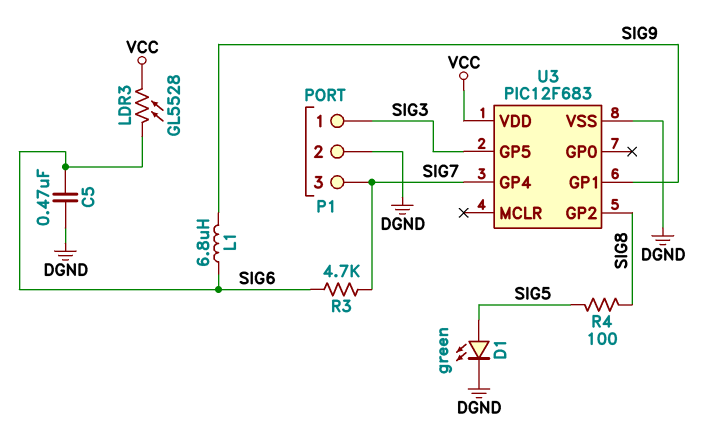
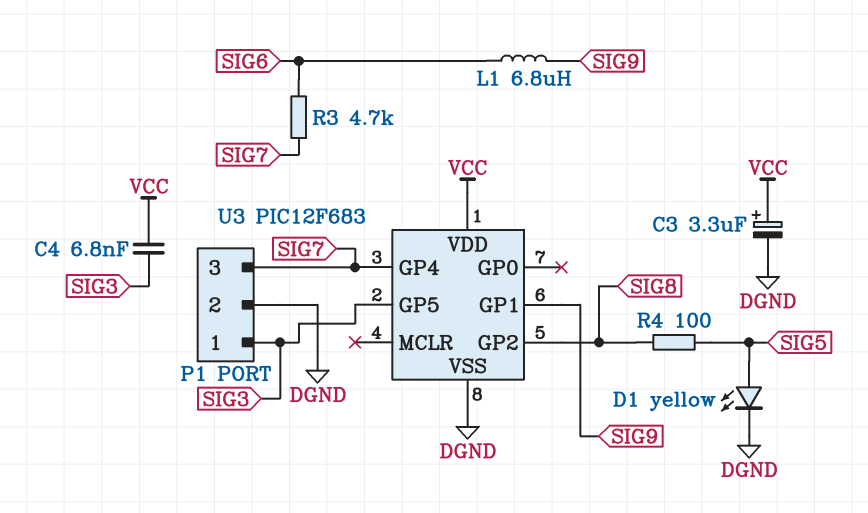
C3: none -> 3.3uF (plus VCC, minus DGND)
C4: none -> 6.8nF (SIG3, VCC)
C5: 470nF (DGND, SIG6) -> none
D1: LED green (A SIG5, K DGND) -> LED yellow (A SIG5, K DGND)
LDR3: GL5528 (SIG6, VCC) -> none

